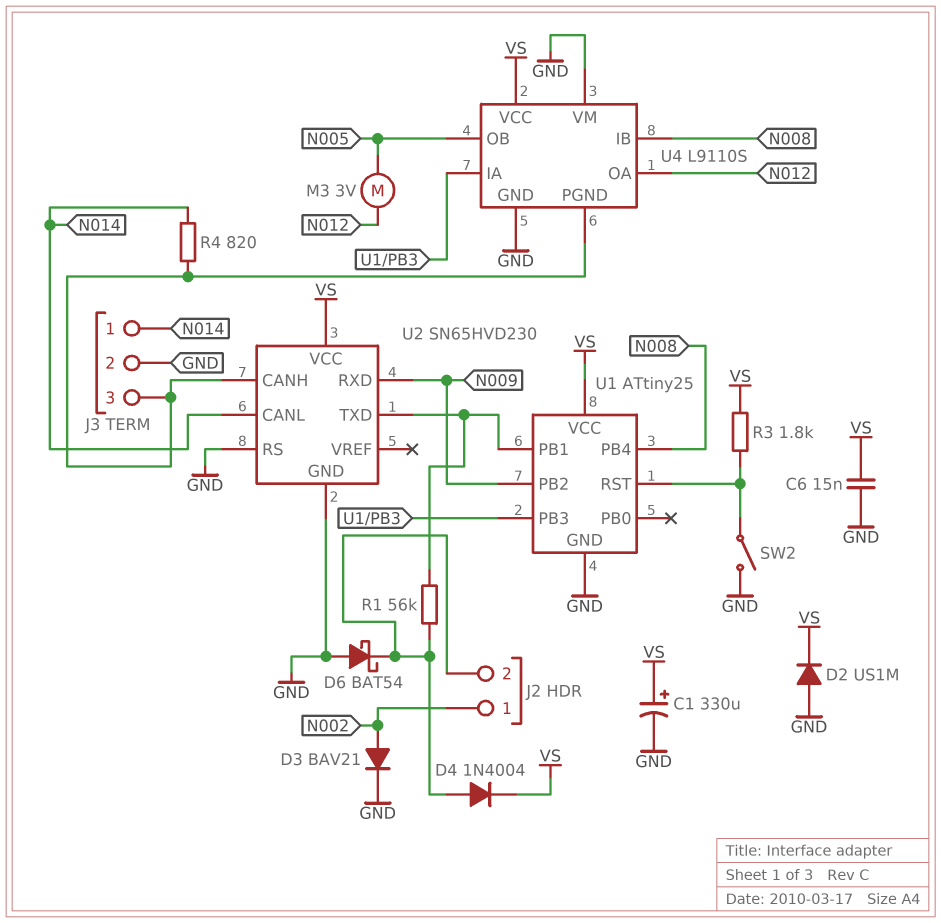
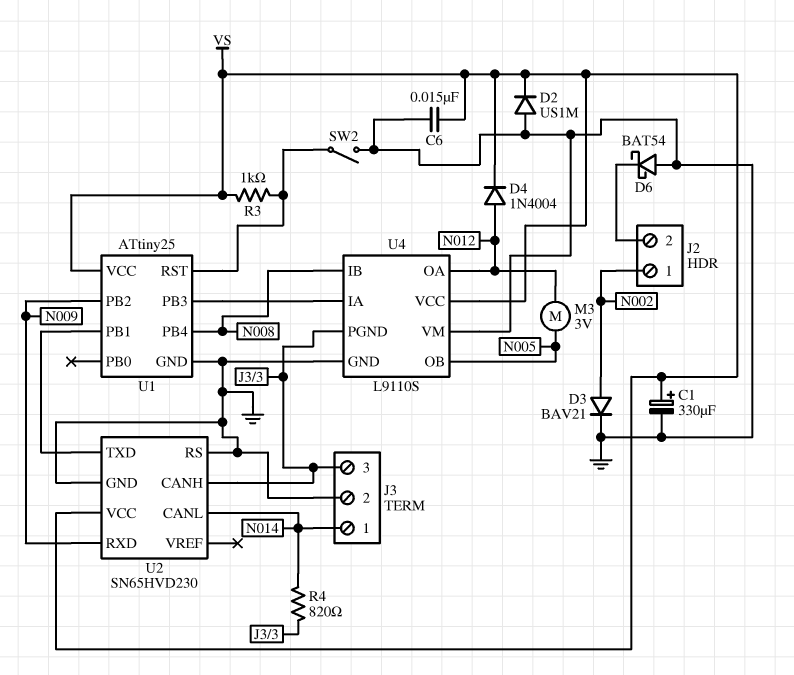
D4: diode 1N4004 (A J2/2, K VS) -> diode 1N4004 (A N012, K VS)
R1: 56k (J2/2, U1/PB1) -> none
R3: 1.8k (U1/RST, VS) -> 1k (U1/RST, VS)

